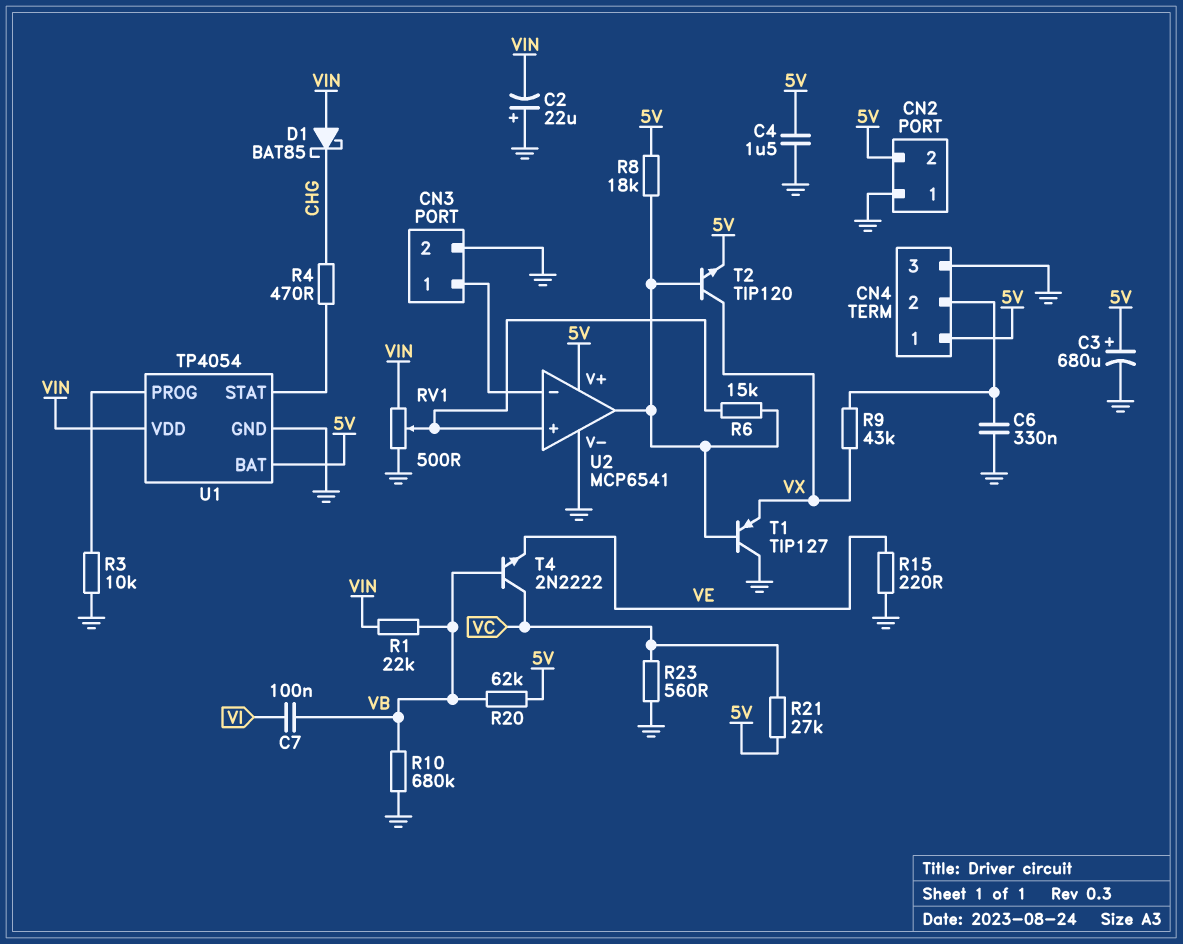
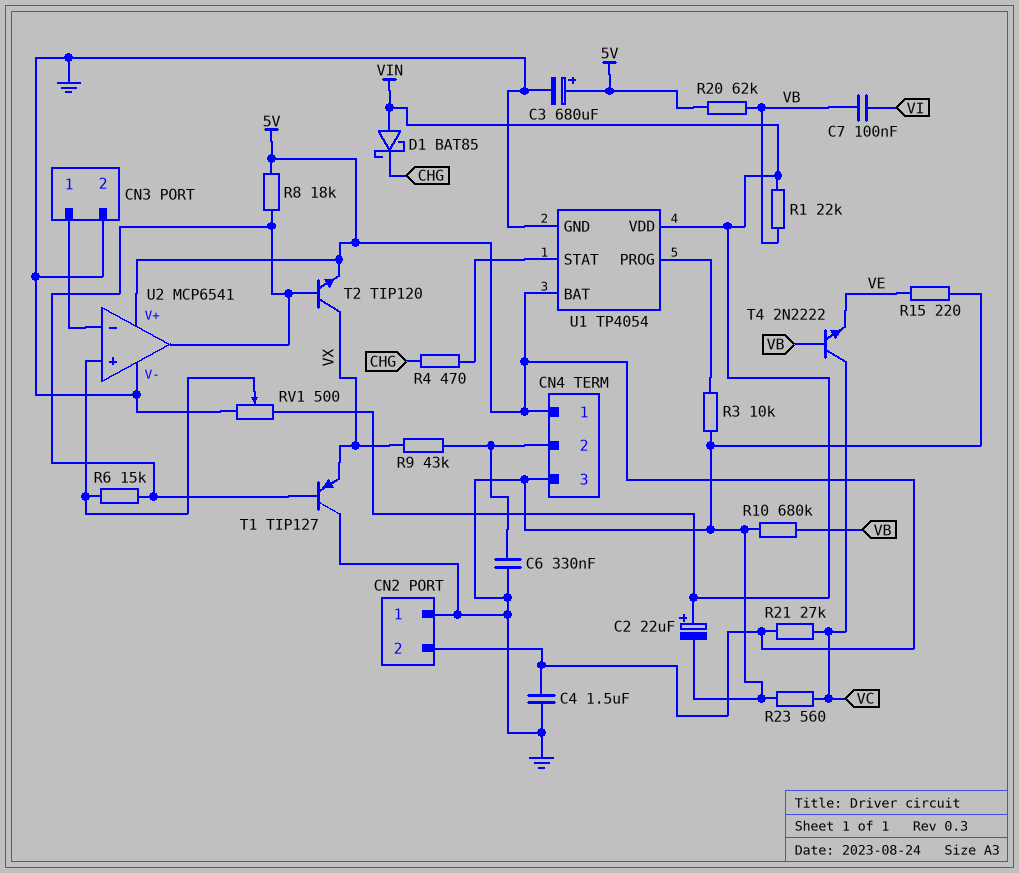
C2: 22uF (plus GND, minus VIN) -> 22uF (plus VIN, minus GND)

